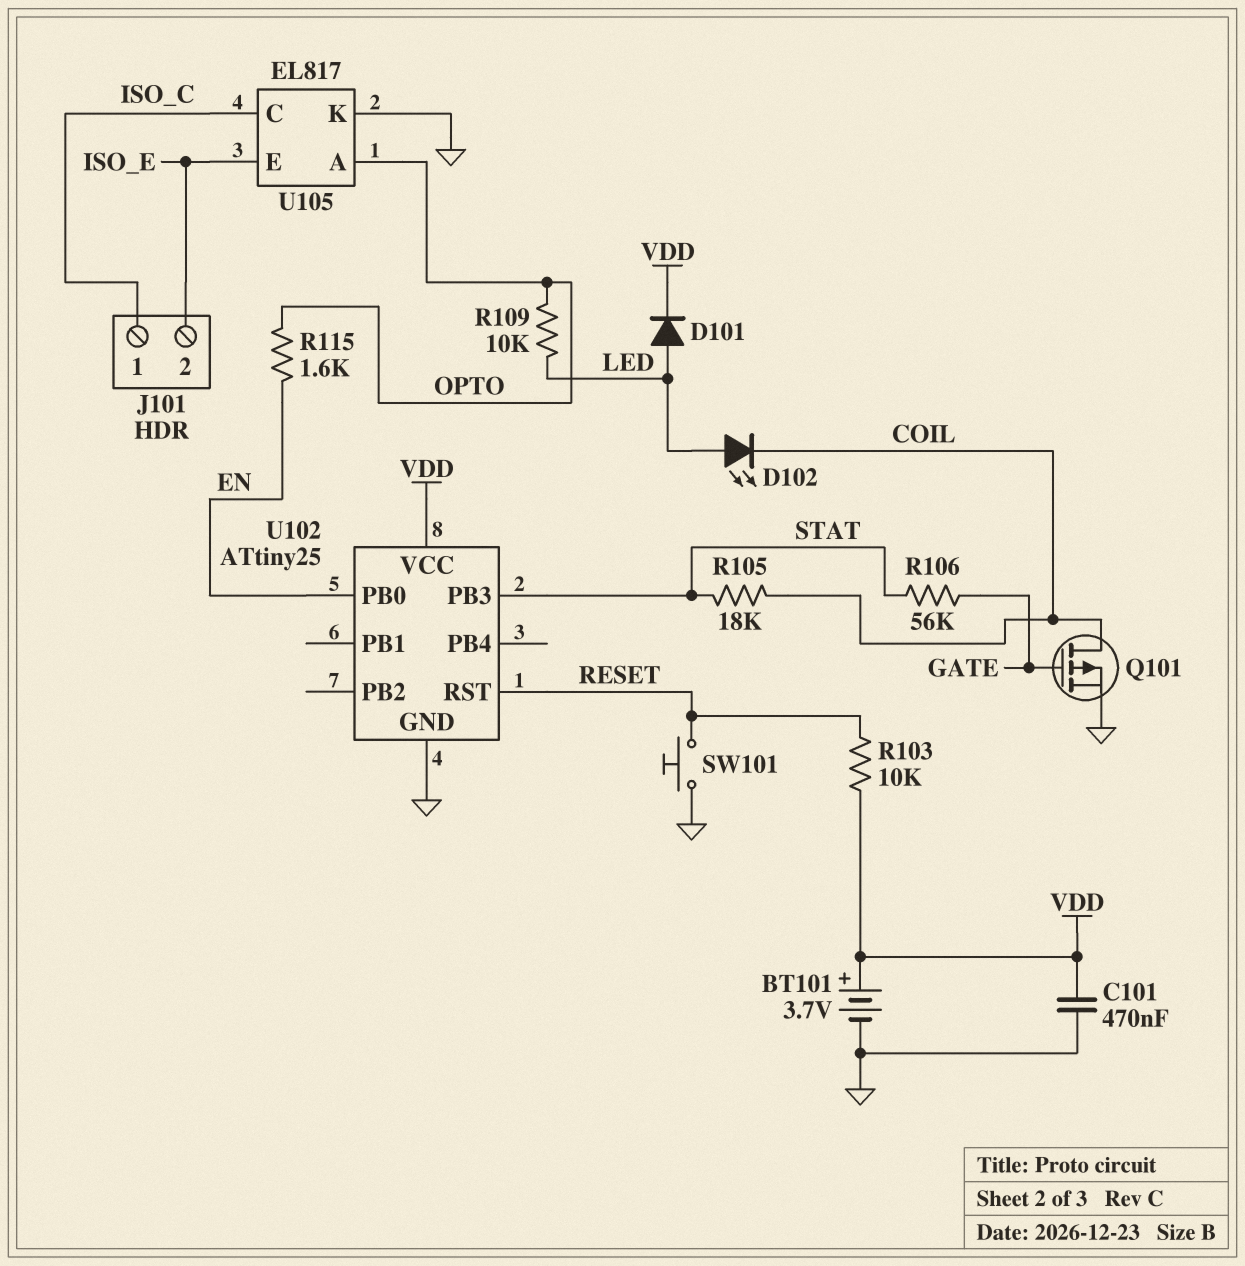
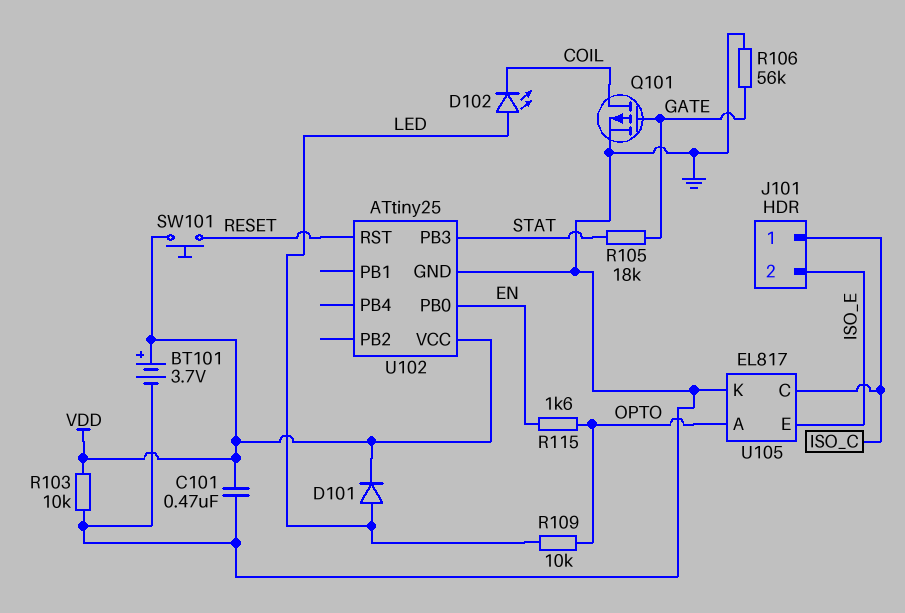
R103: 10k (RESET, VDD) -> 10k (GND, VDD)
R105: 18k (COIL, STAT) -> 18k (GATE, STAT)
R106: 56k (GATE, STAT) -> 56k (GATE, GND)
SW101: button (GND, RESET) -> button (RESET, VDD)

